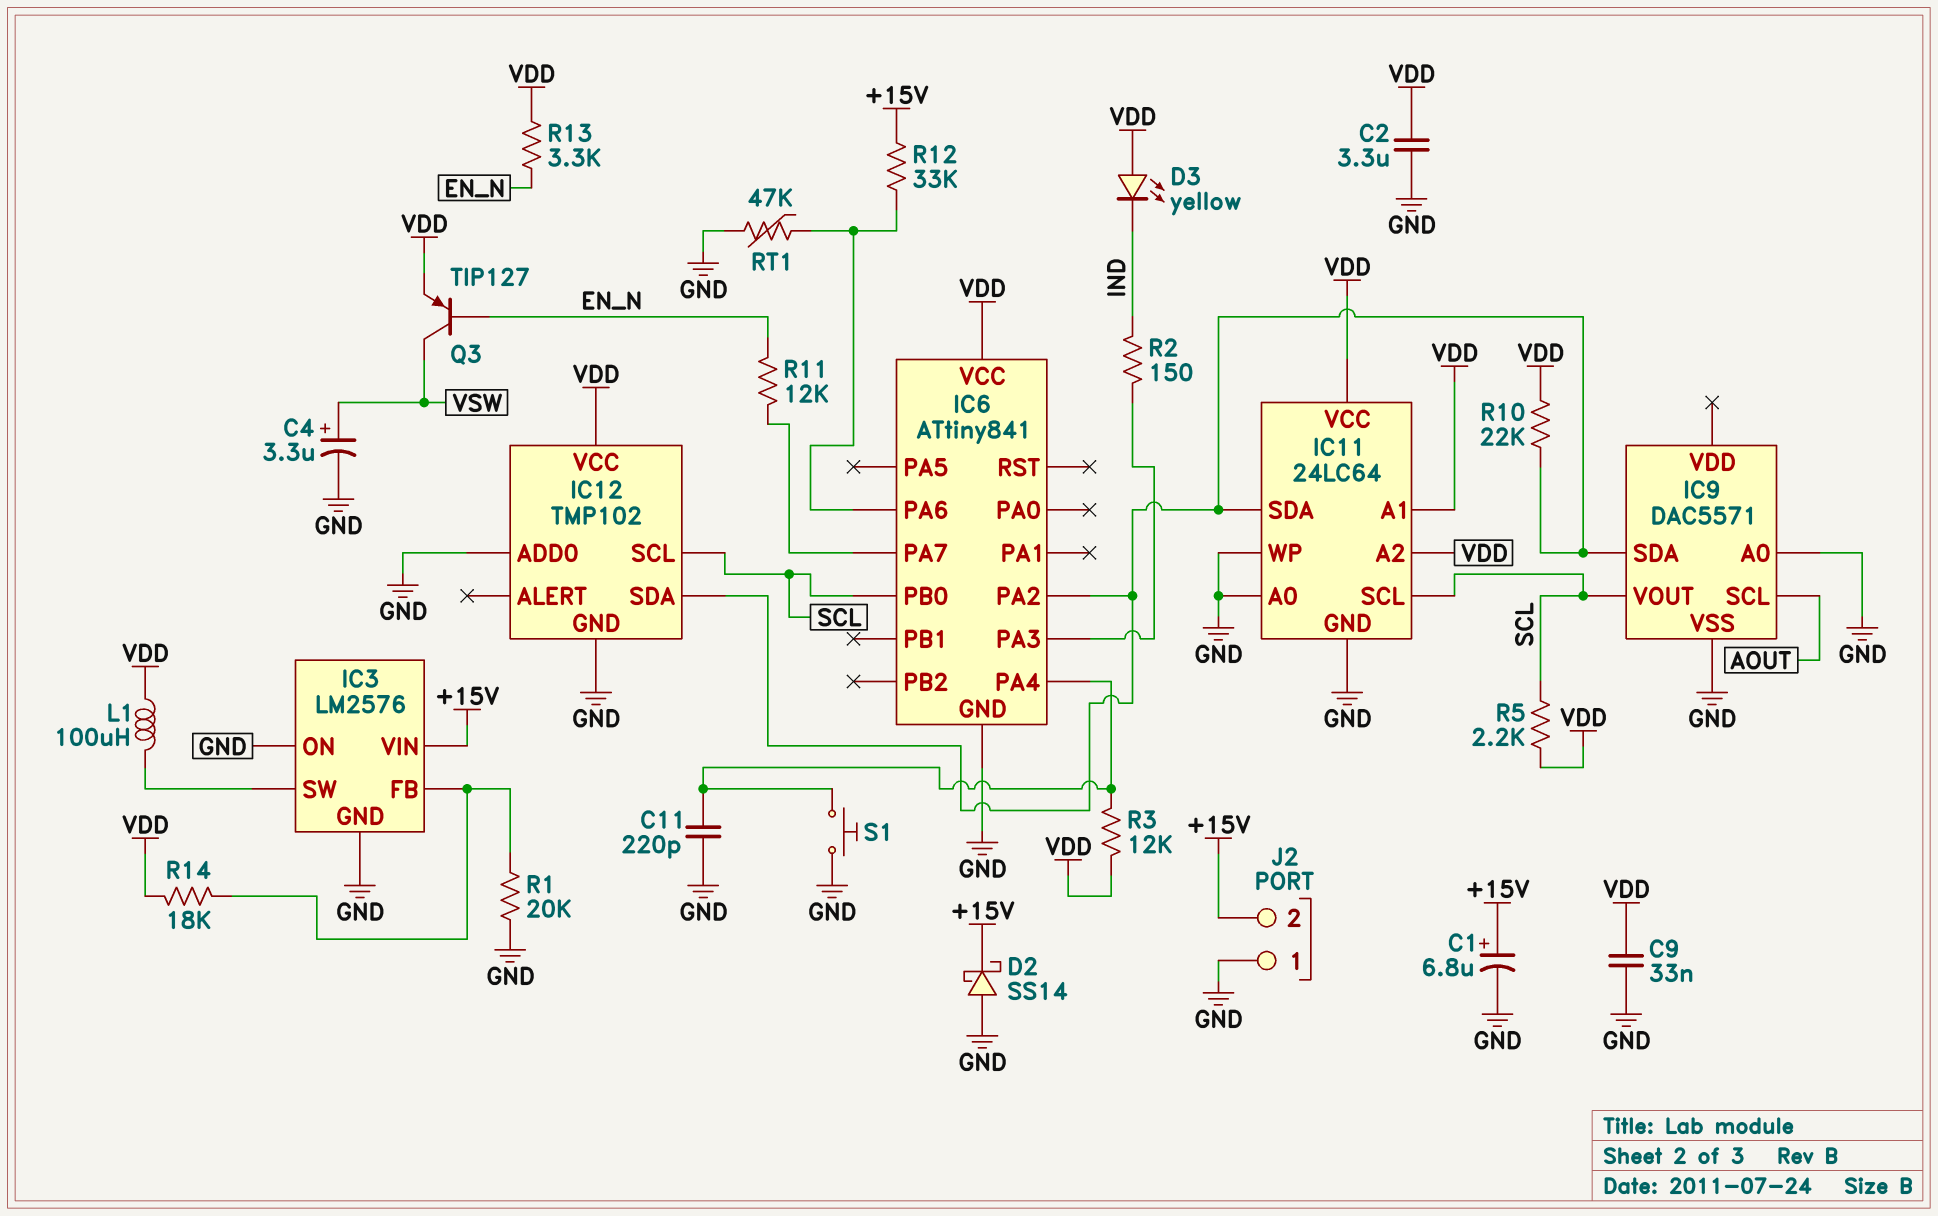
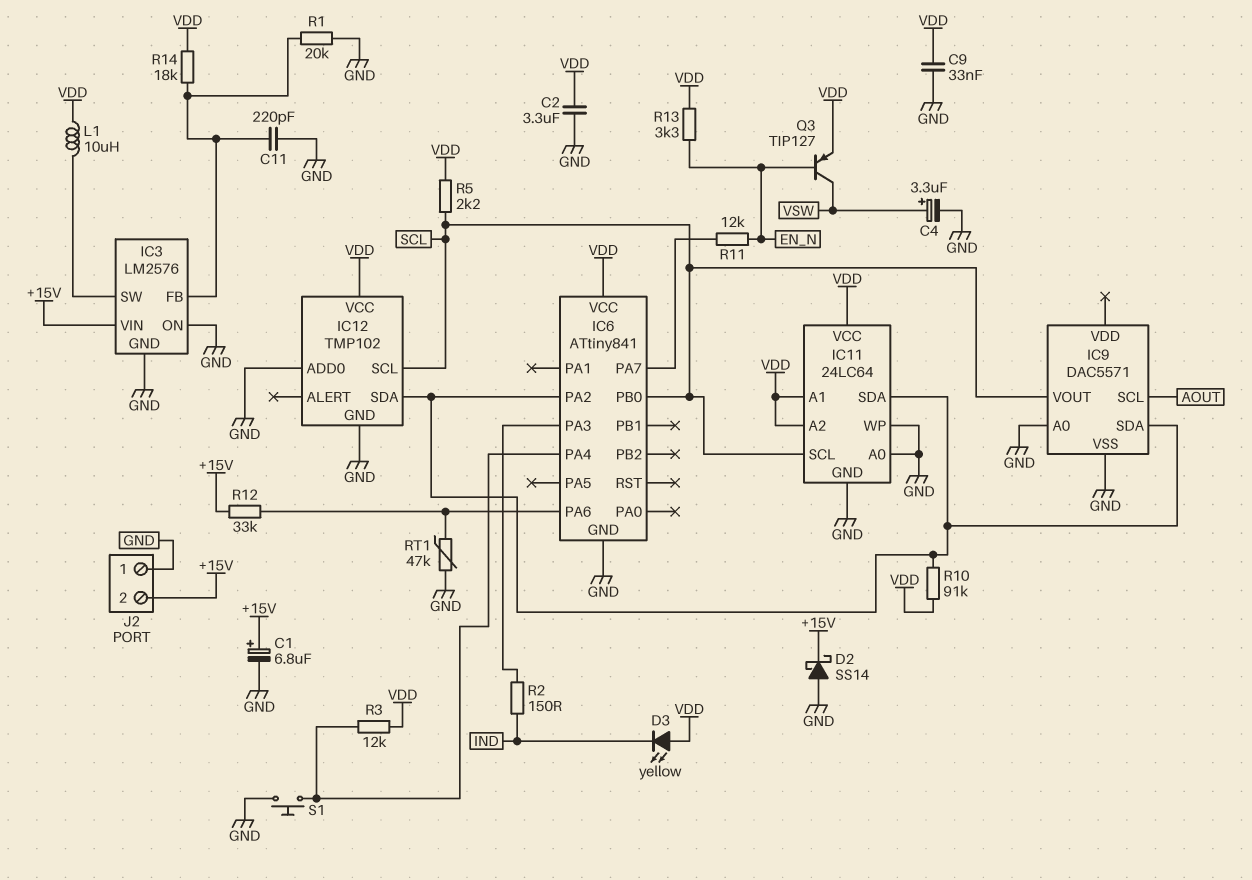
C11: 220pF (GND, IC6/PA4) -> 220pF (GND, IC3/FB)
L1: 100uH (IC3/SW, VDD) -> 10uH (IC3/SW, VDD)
R10: 22k (IC6/PA2, VDD) -> 91k (IC6/PA2, VDD)

